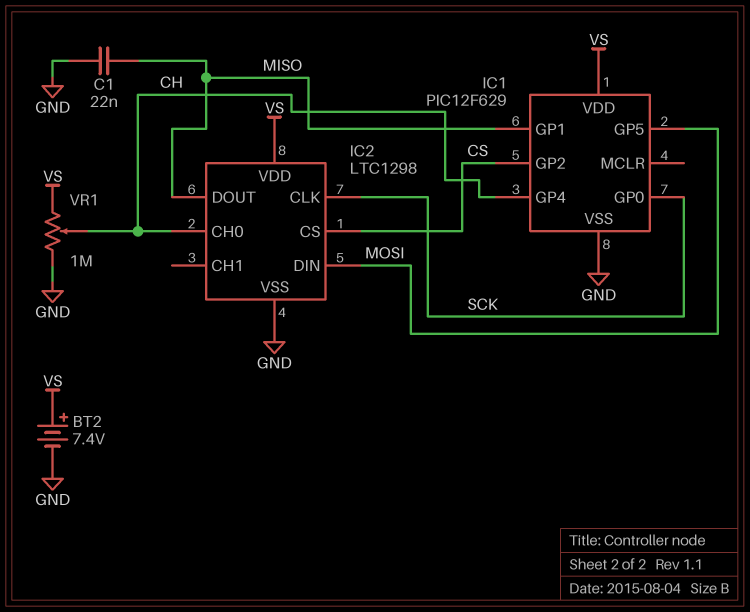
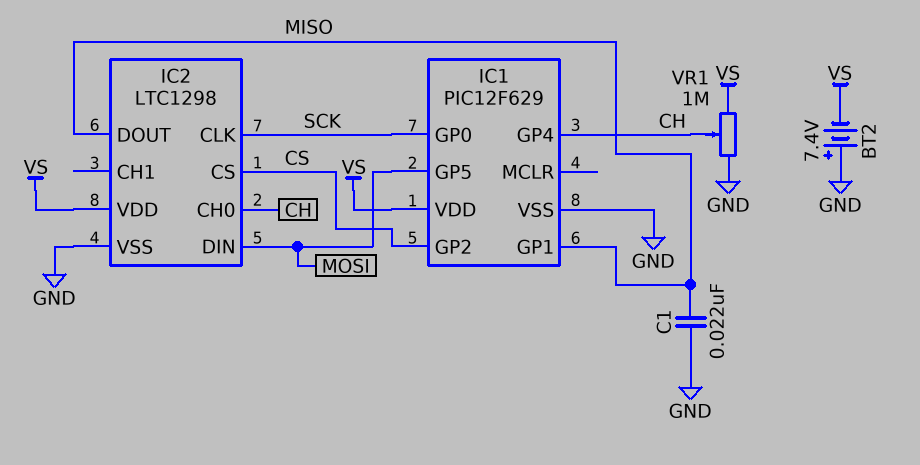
BT2: 7.4V (plus VS, minus GND) -> 7.4V (plus GND, minus VS)

